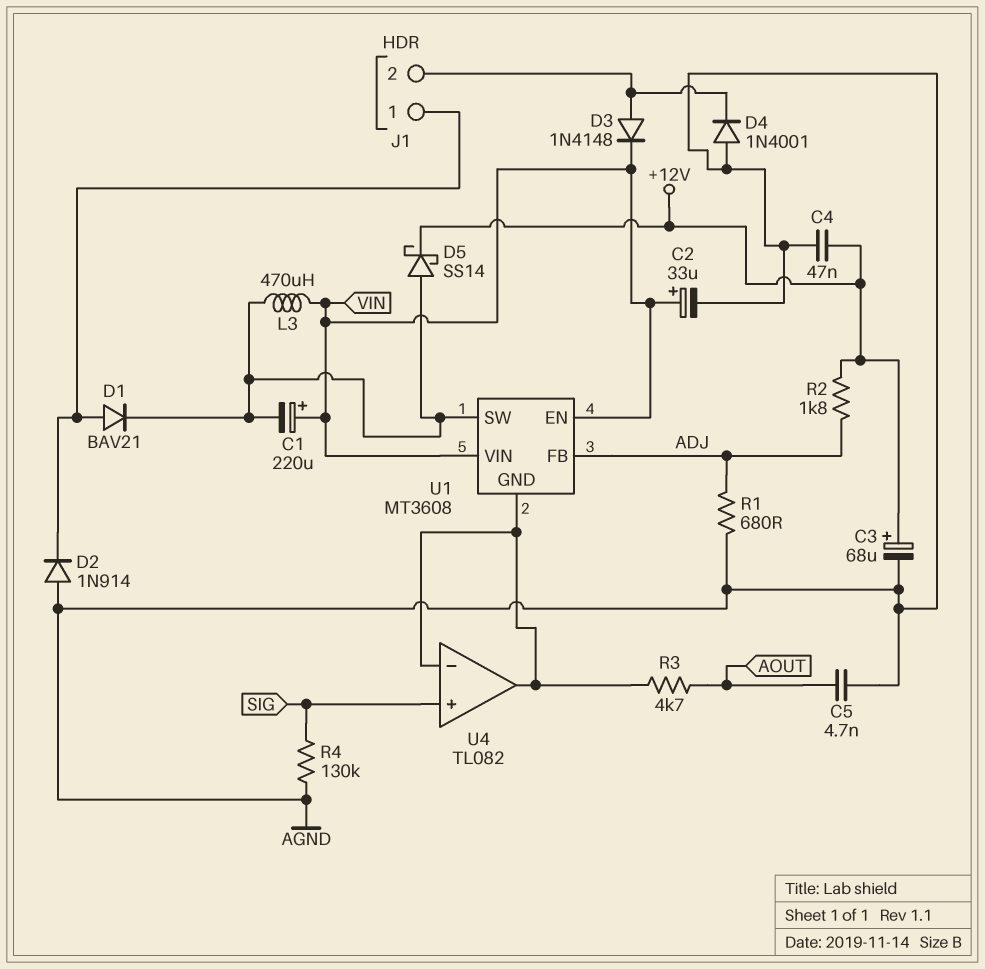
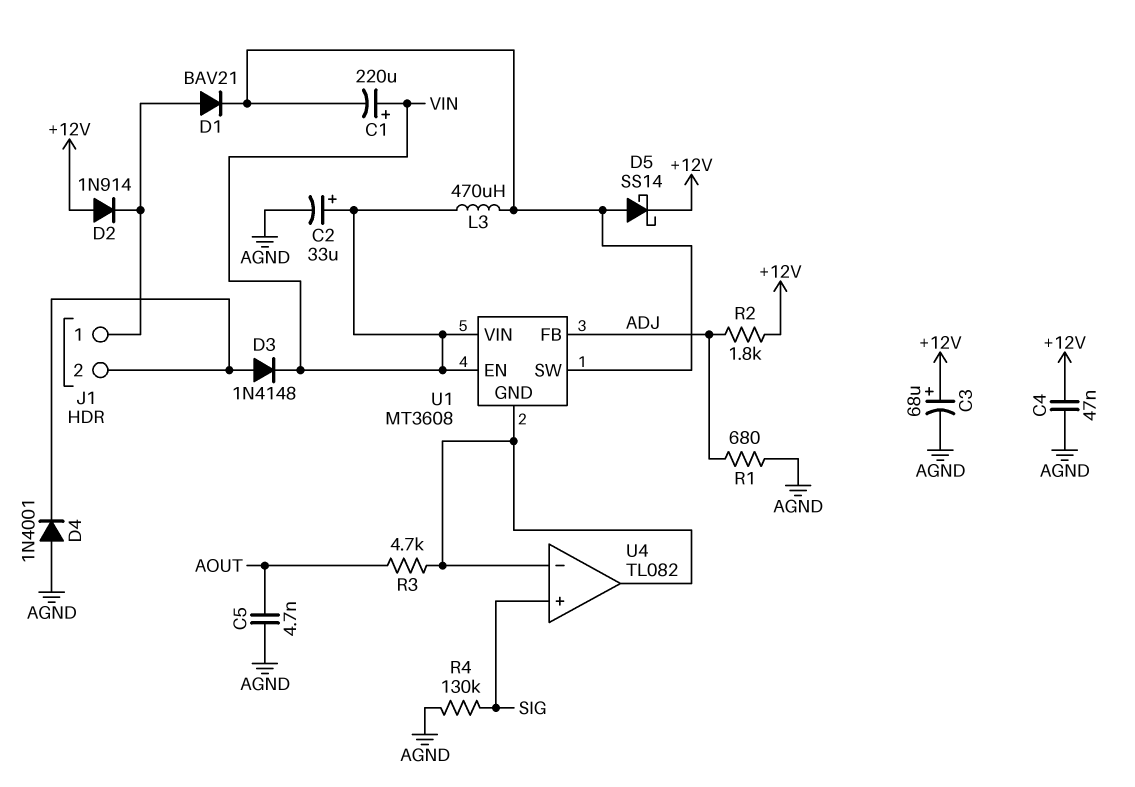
D2: diode 1N914 (A AGND, K J1/1) -> diode 1N914 (A +12V, K J1/1)

